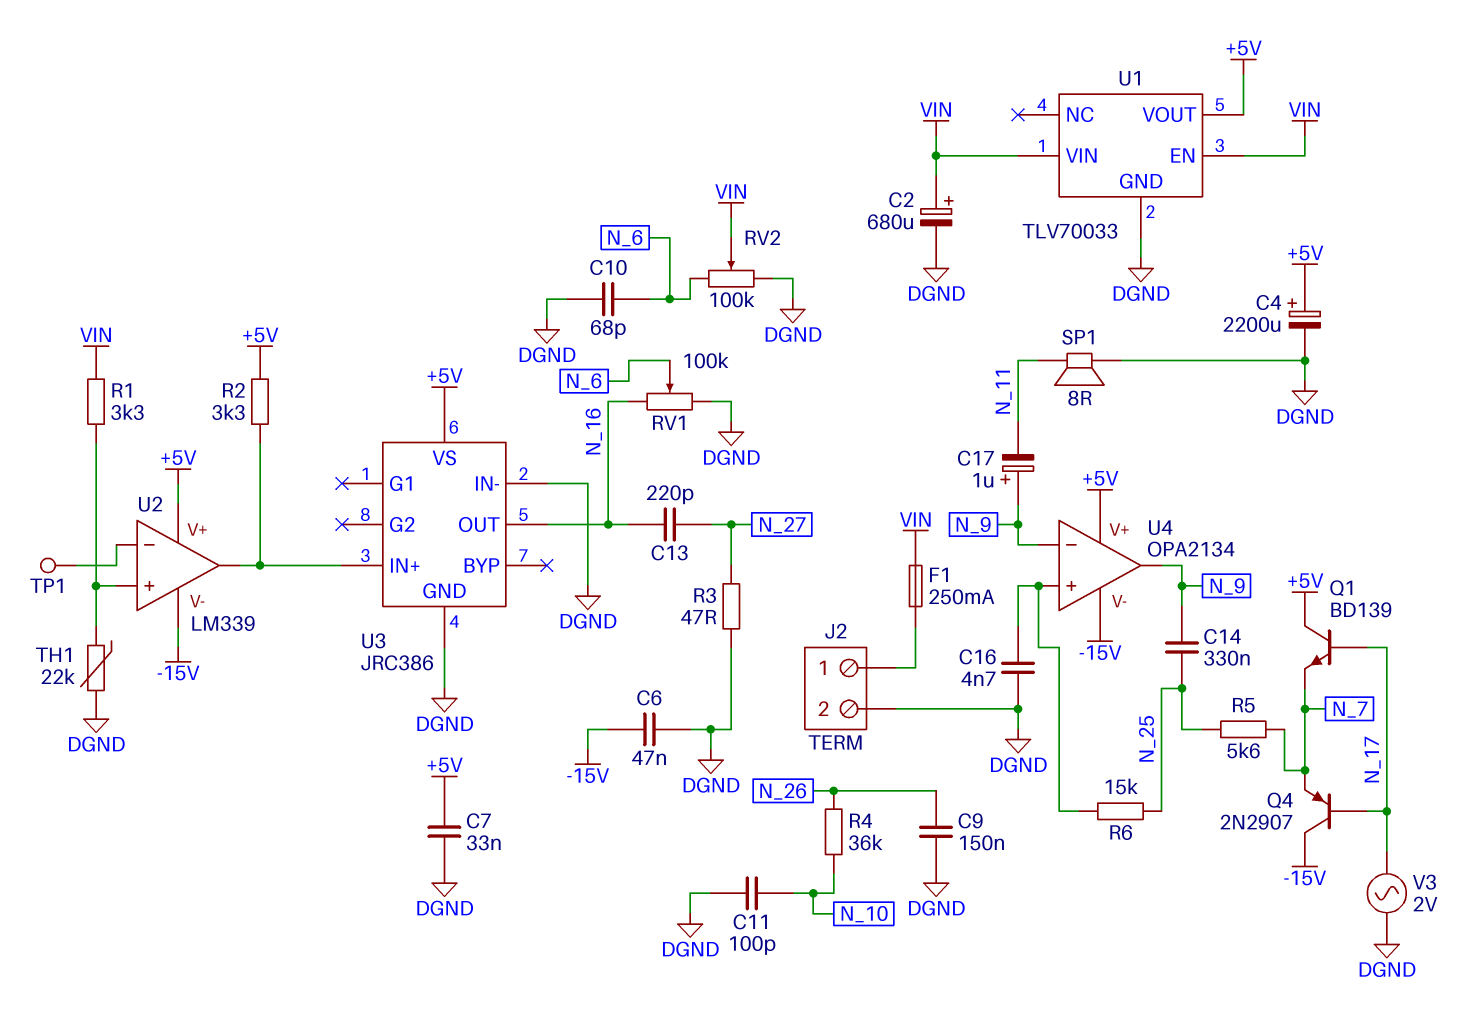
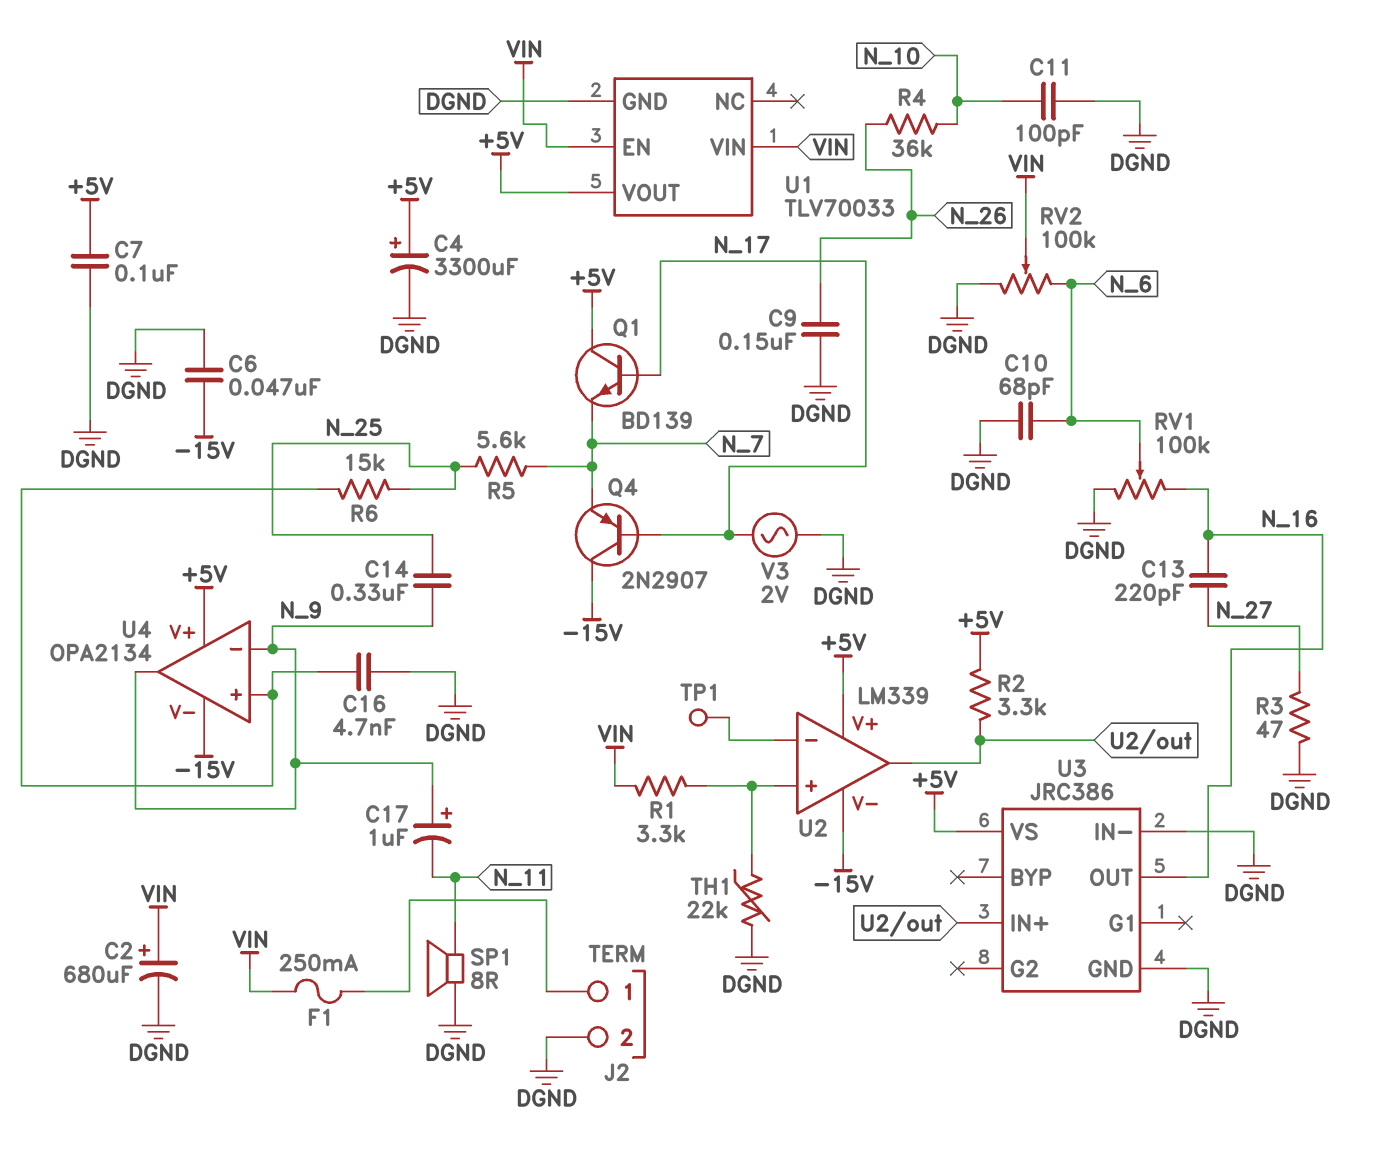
C4: 2200uF (plus +5V, minus DGND) -> 3300uF (plus +5V, minus DGND)
C7: 33nF (+5V, DGND) -> 100nF (+5V, DGND)

